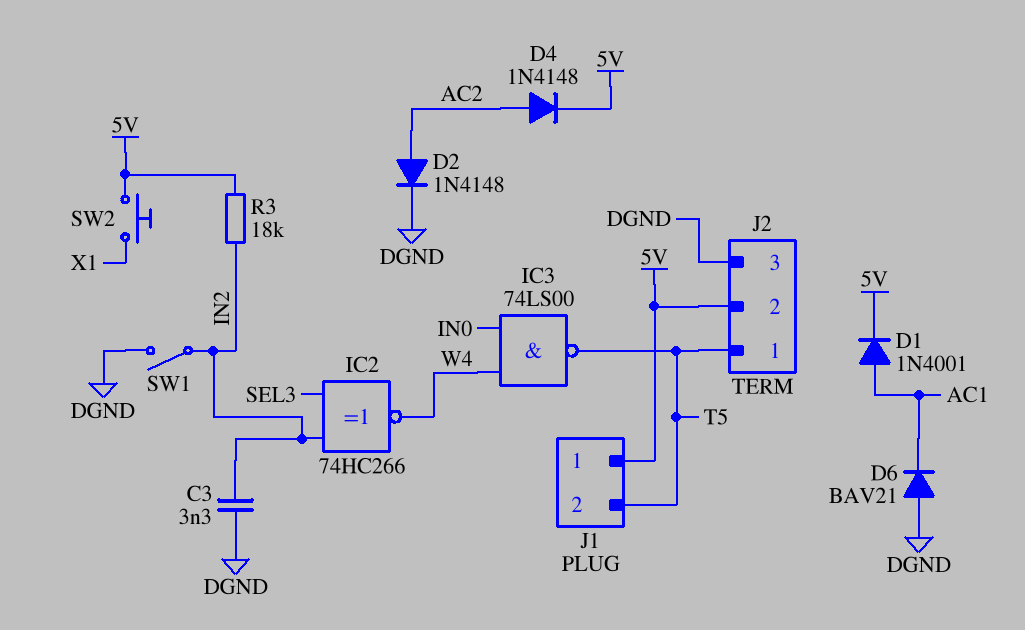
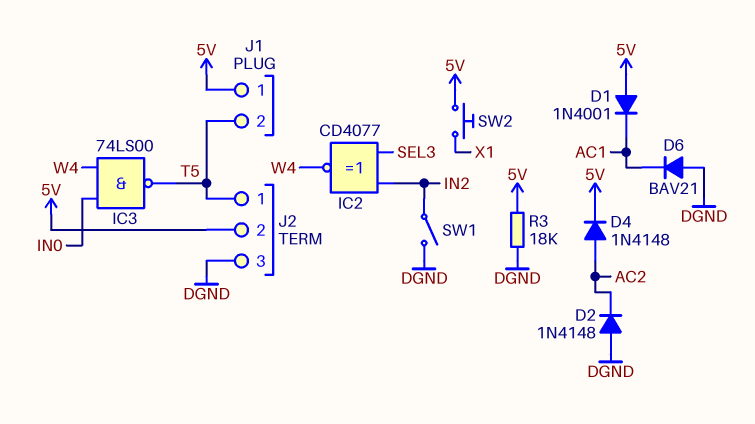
C3: 3.3nF (DGND, IN2) -> none
D1: diode 1N4001 (A AC1, K 5V) -> diode 1N4001 (A 5V, K AC1)
D2: diode 1N4148 (A AC2, K DGND) -> diode 1N4148 (A DGND, K AC2)
IC2: XNOR 74HC266 (in IN2, in SEL3, out W4) -> XNOR CD4077 (in IN2, in SEL3, out W4)
R3: 18k (5V, IN2) -> 18k (5V, DGND)

